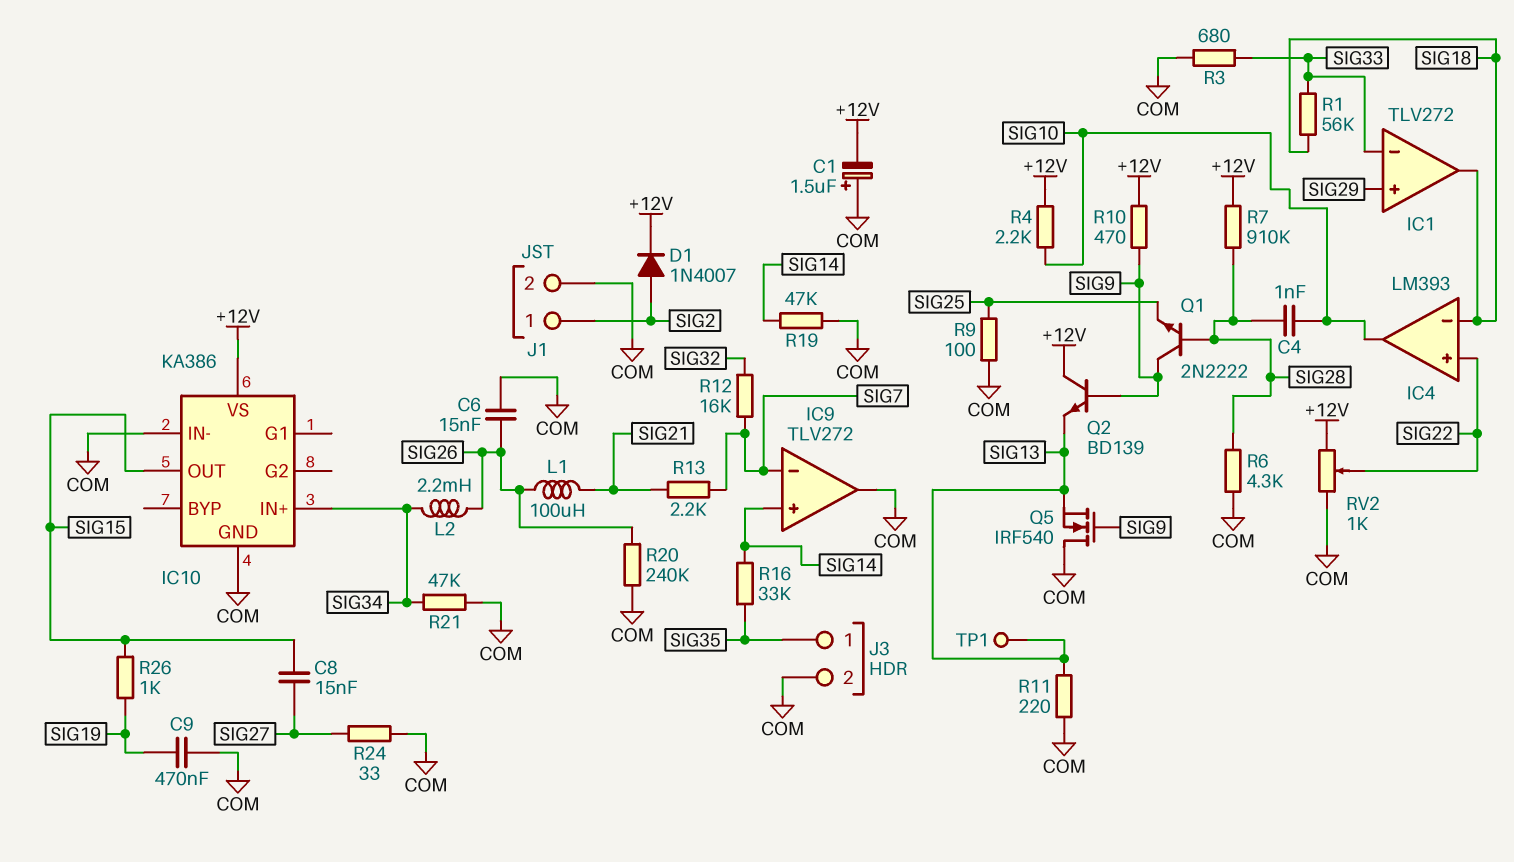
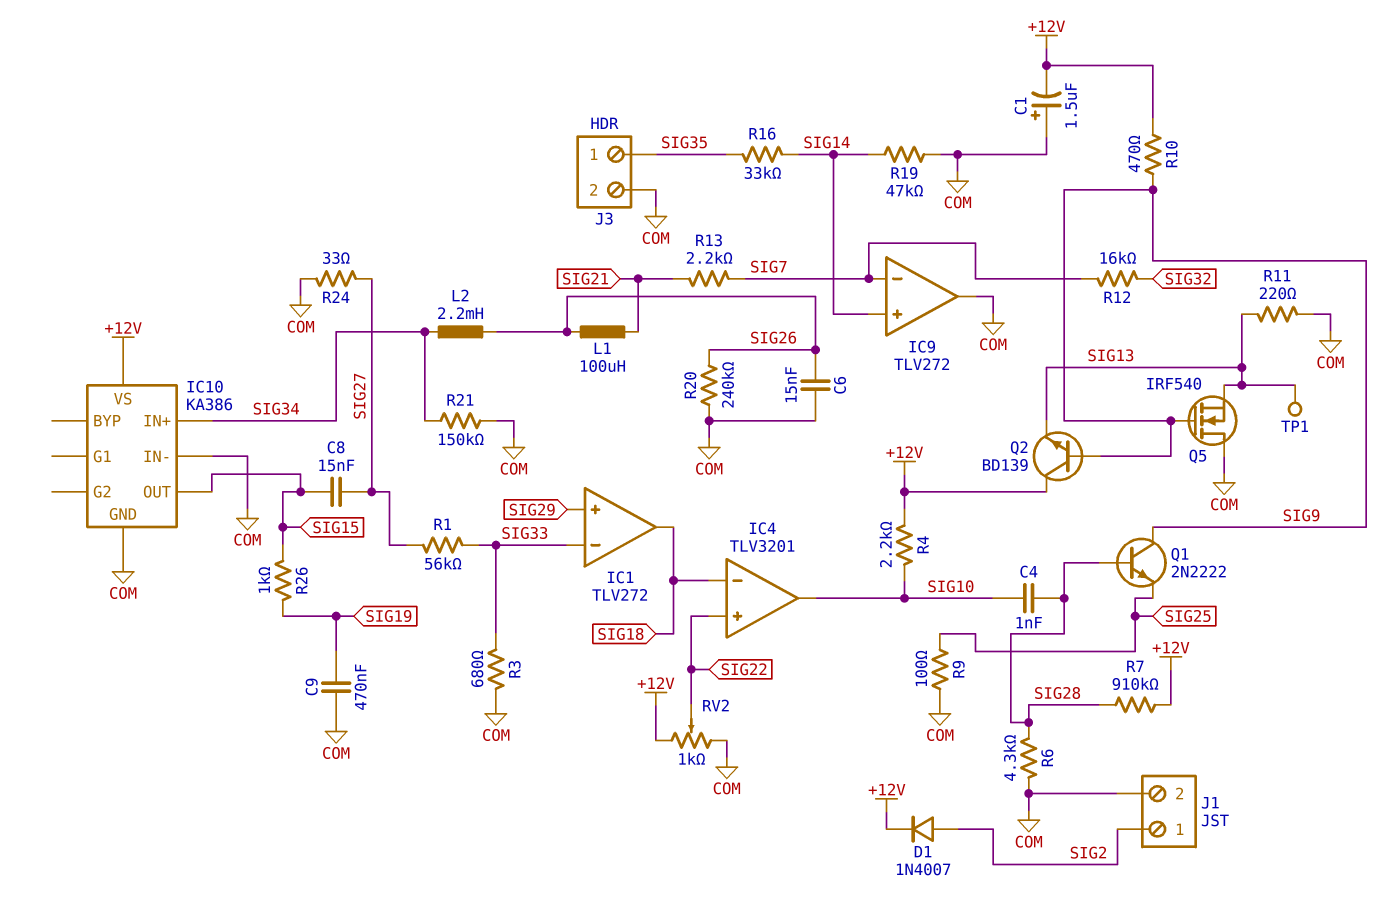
IC4: LM393 -> TLV3201
R1: 56k (SIG18, SIG33) -> 56k (SIG27, SIG33)
R21: 47k (COM, SIG34) -> 150k (COM, SIG34)

